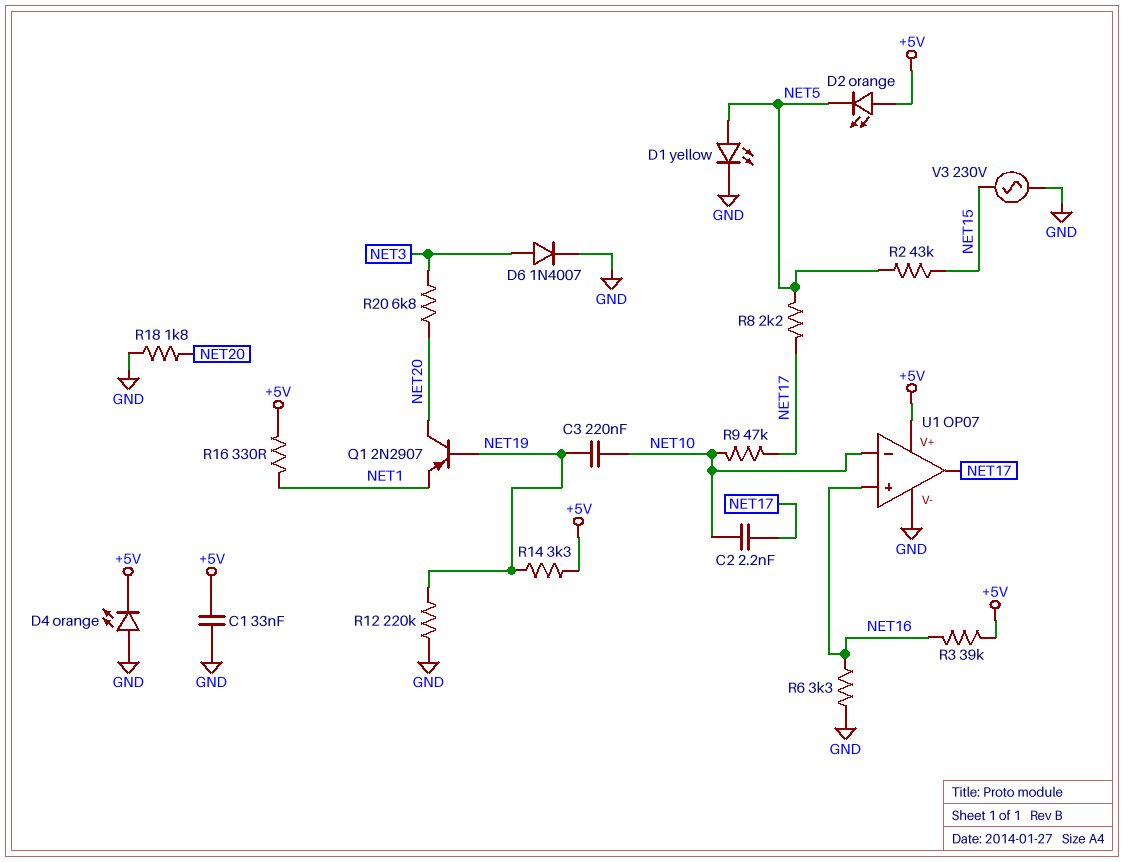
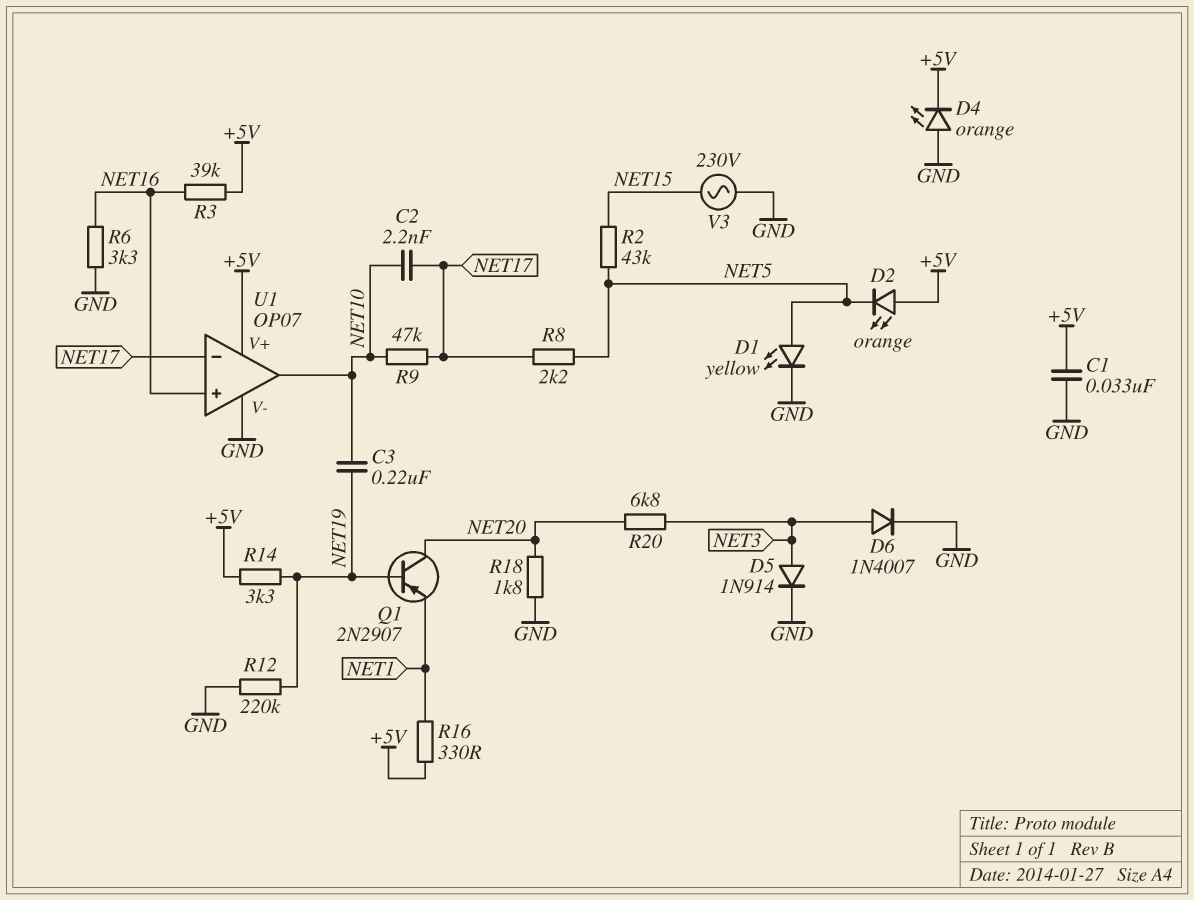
D5: none -> diode 1N914 (A NET3, K GND)
U1 pin in-: NET10 -> NET17
U1 pin out: NET17 -> NET10

